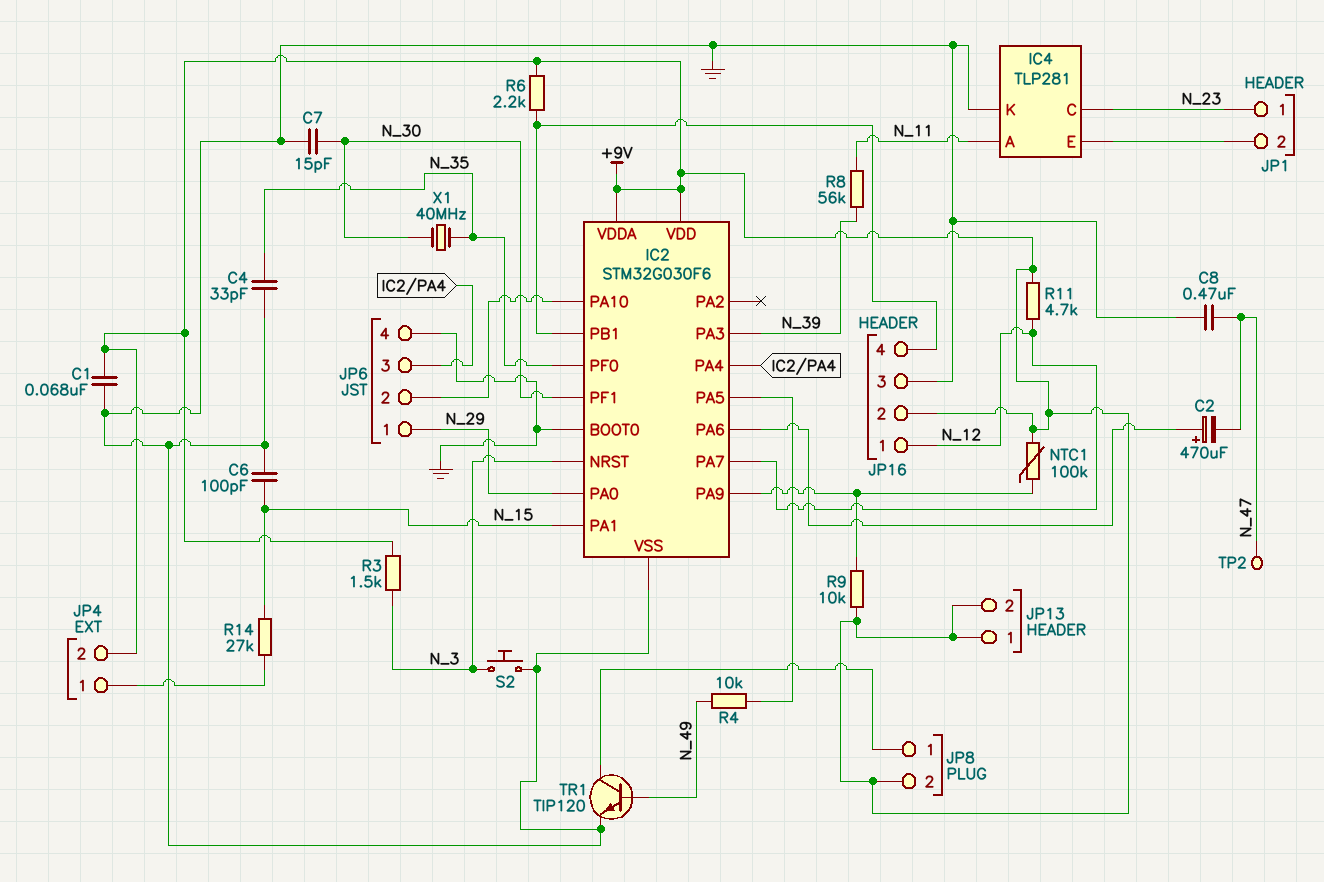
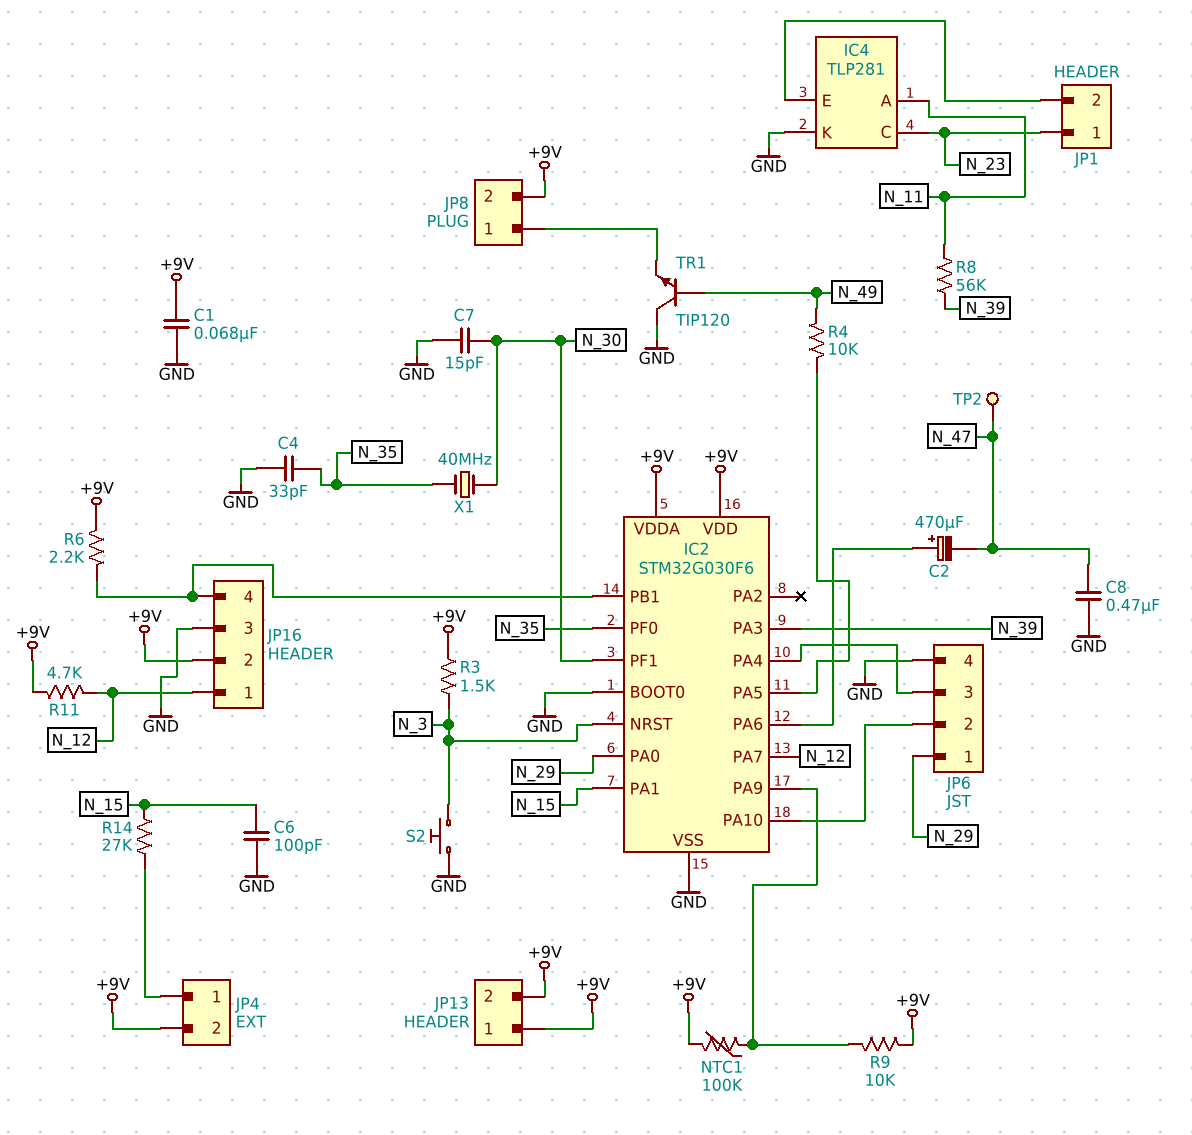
TR1: NPN TIP120 (B N_49, C JP8/1, E GND) -> NPN TIP120 (B N_49, C GND, E JP8/1)

